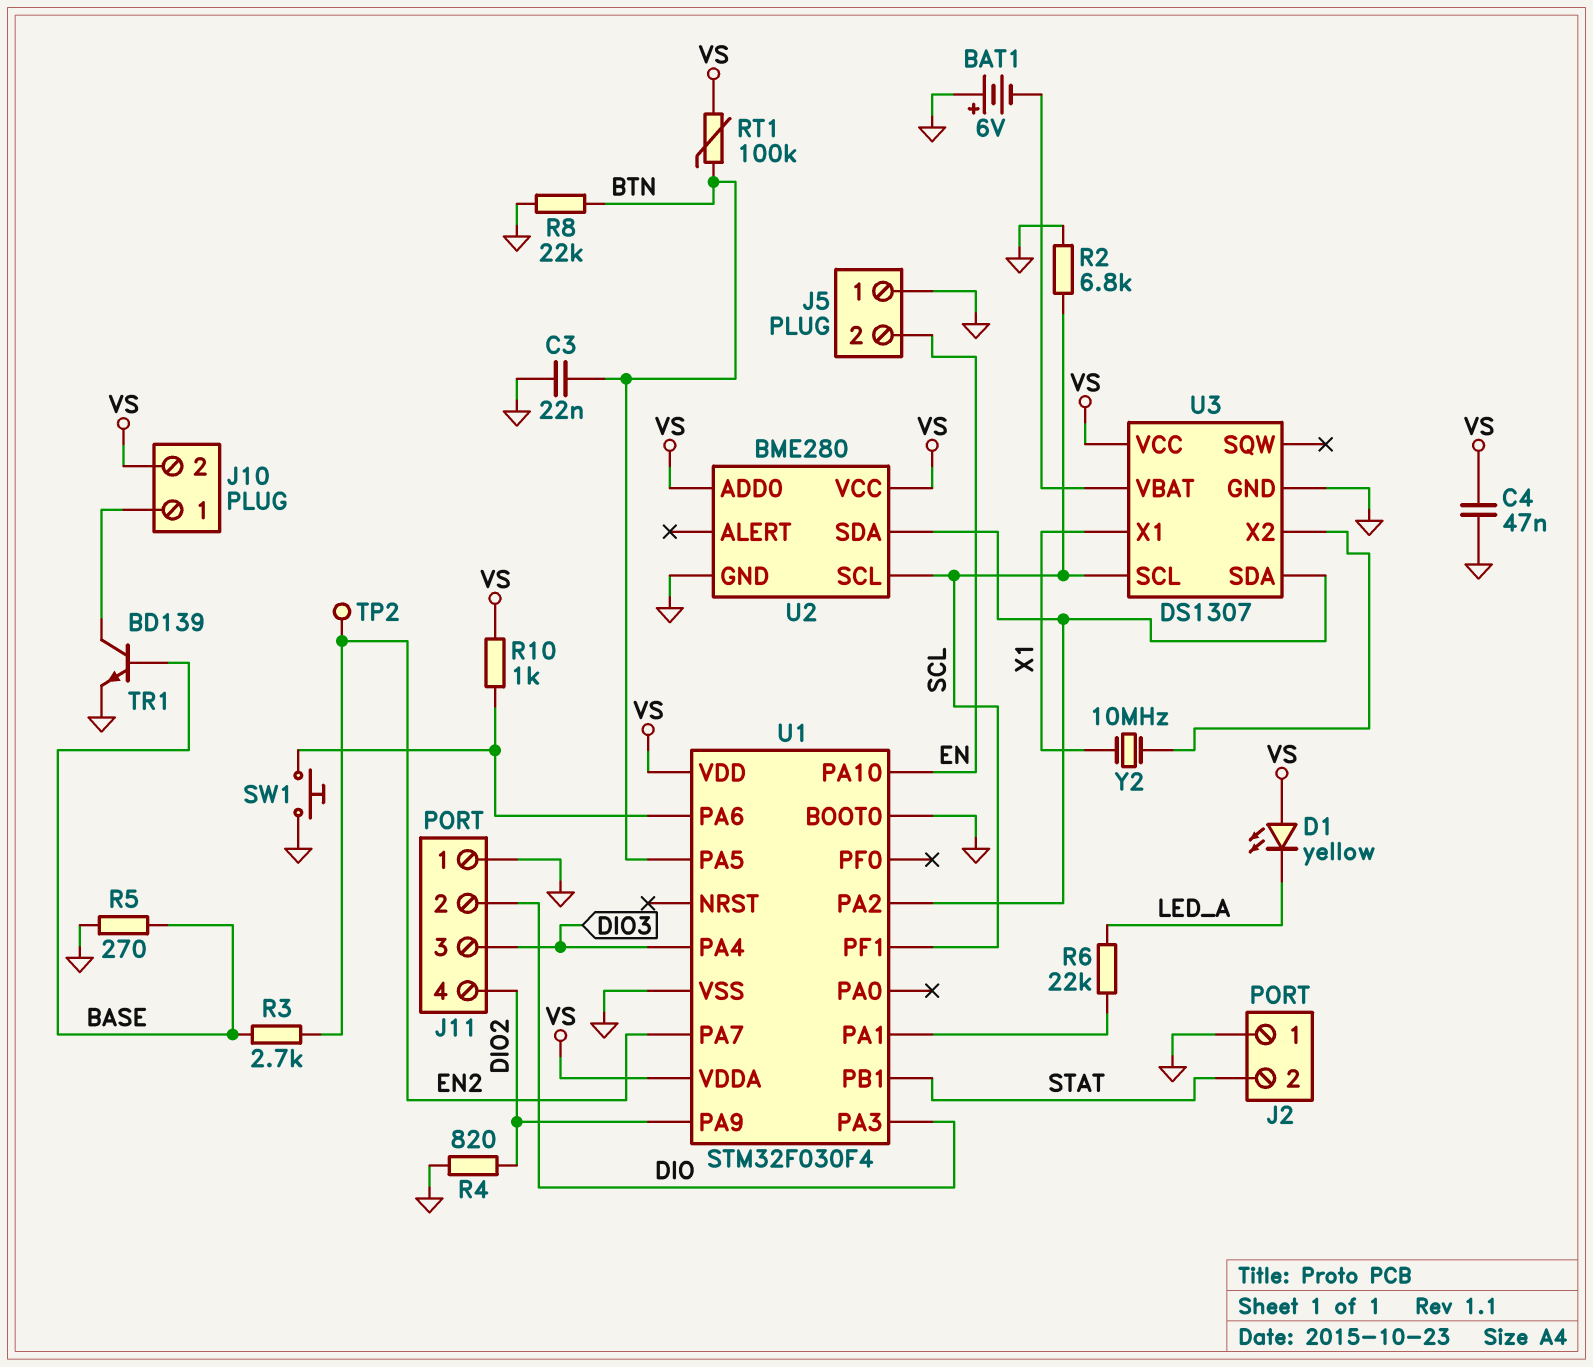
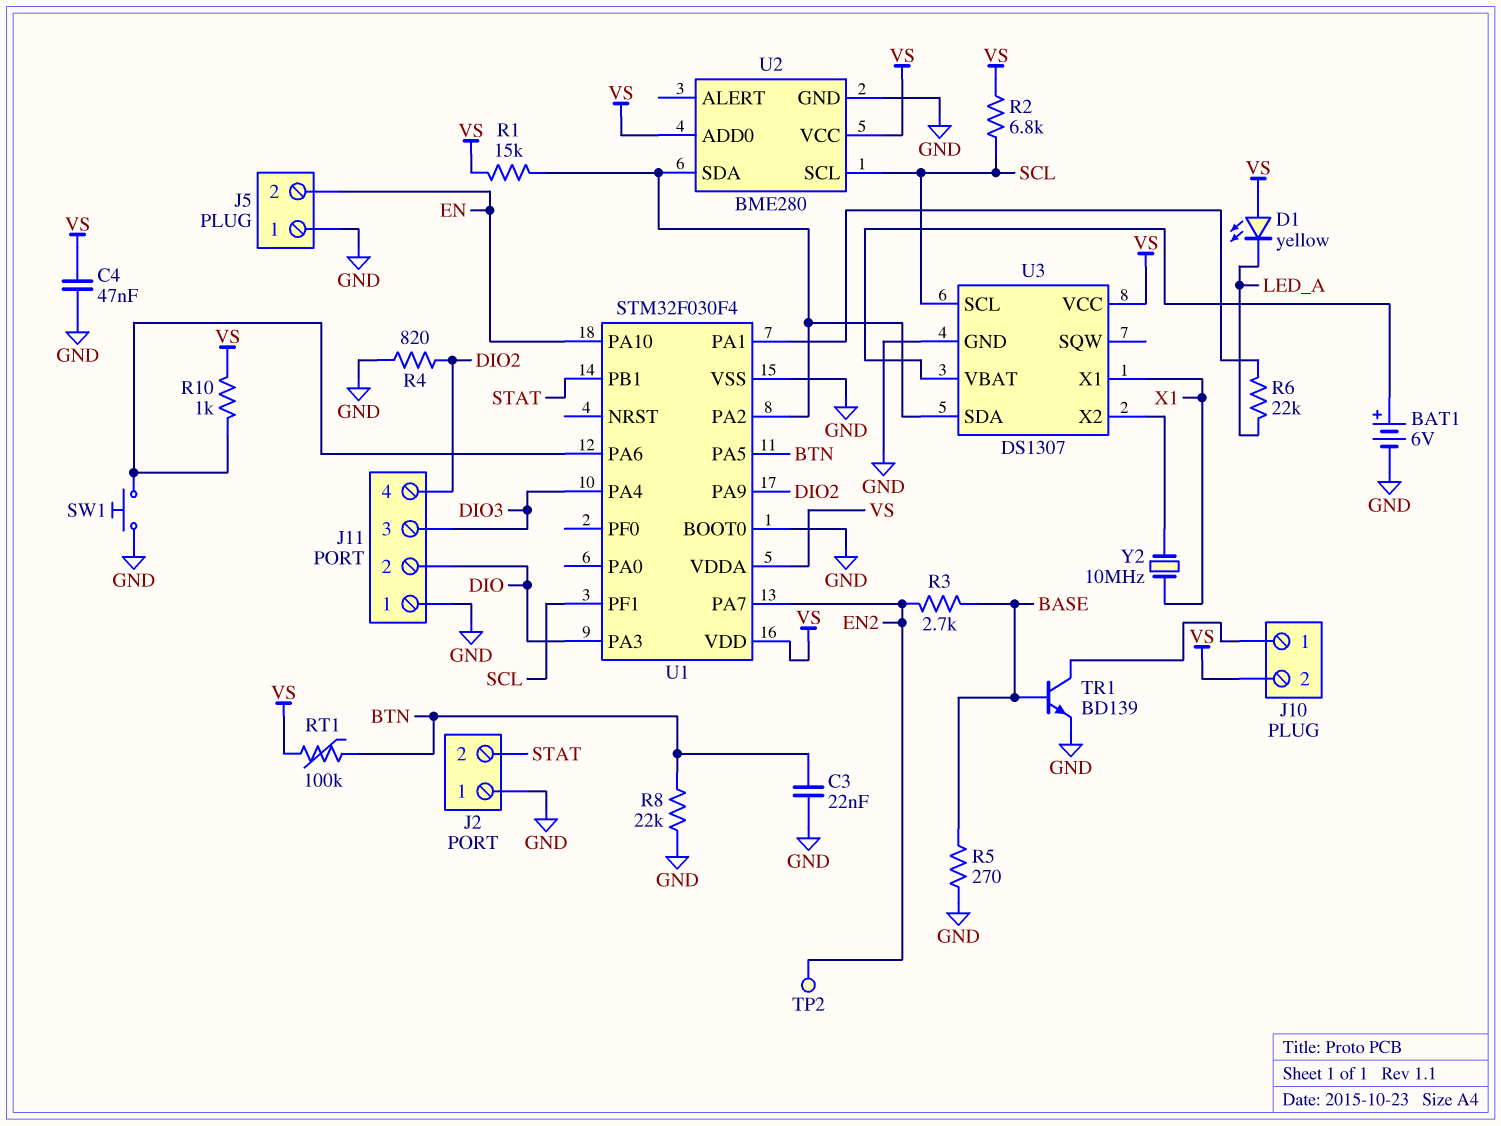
BAT1: 6V (plus GND, minus U3/VBAT) -> 6V (plus U3/VBAT, minus GND)
R1: none -> 15k (U1/PA2, VS)
R2: 6.8k (GND, SCL) -> 6.8k (SCL, VS)

